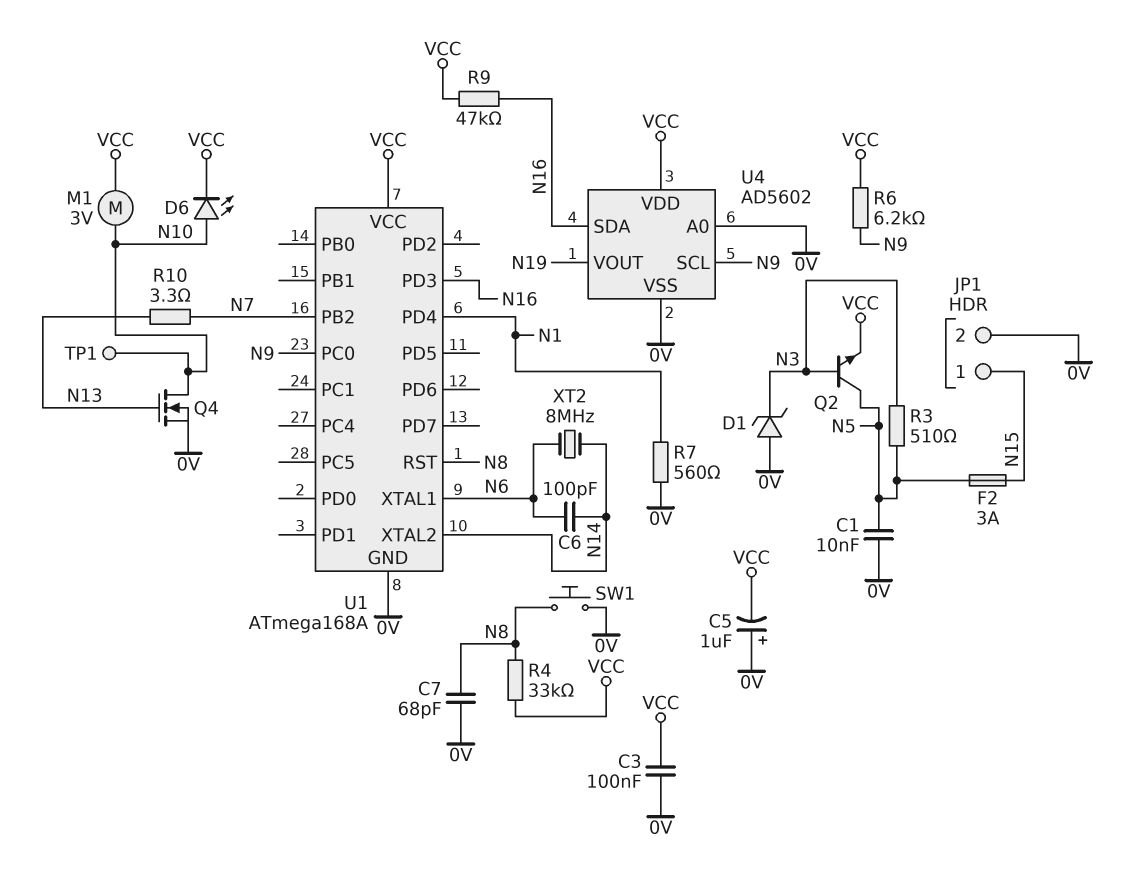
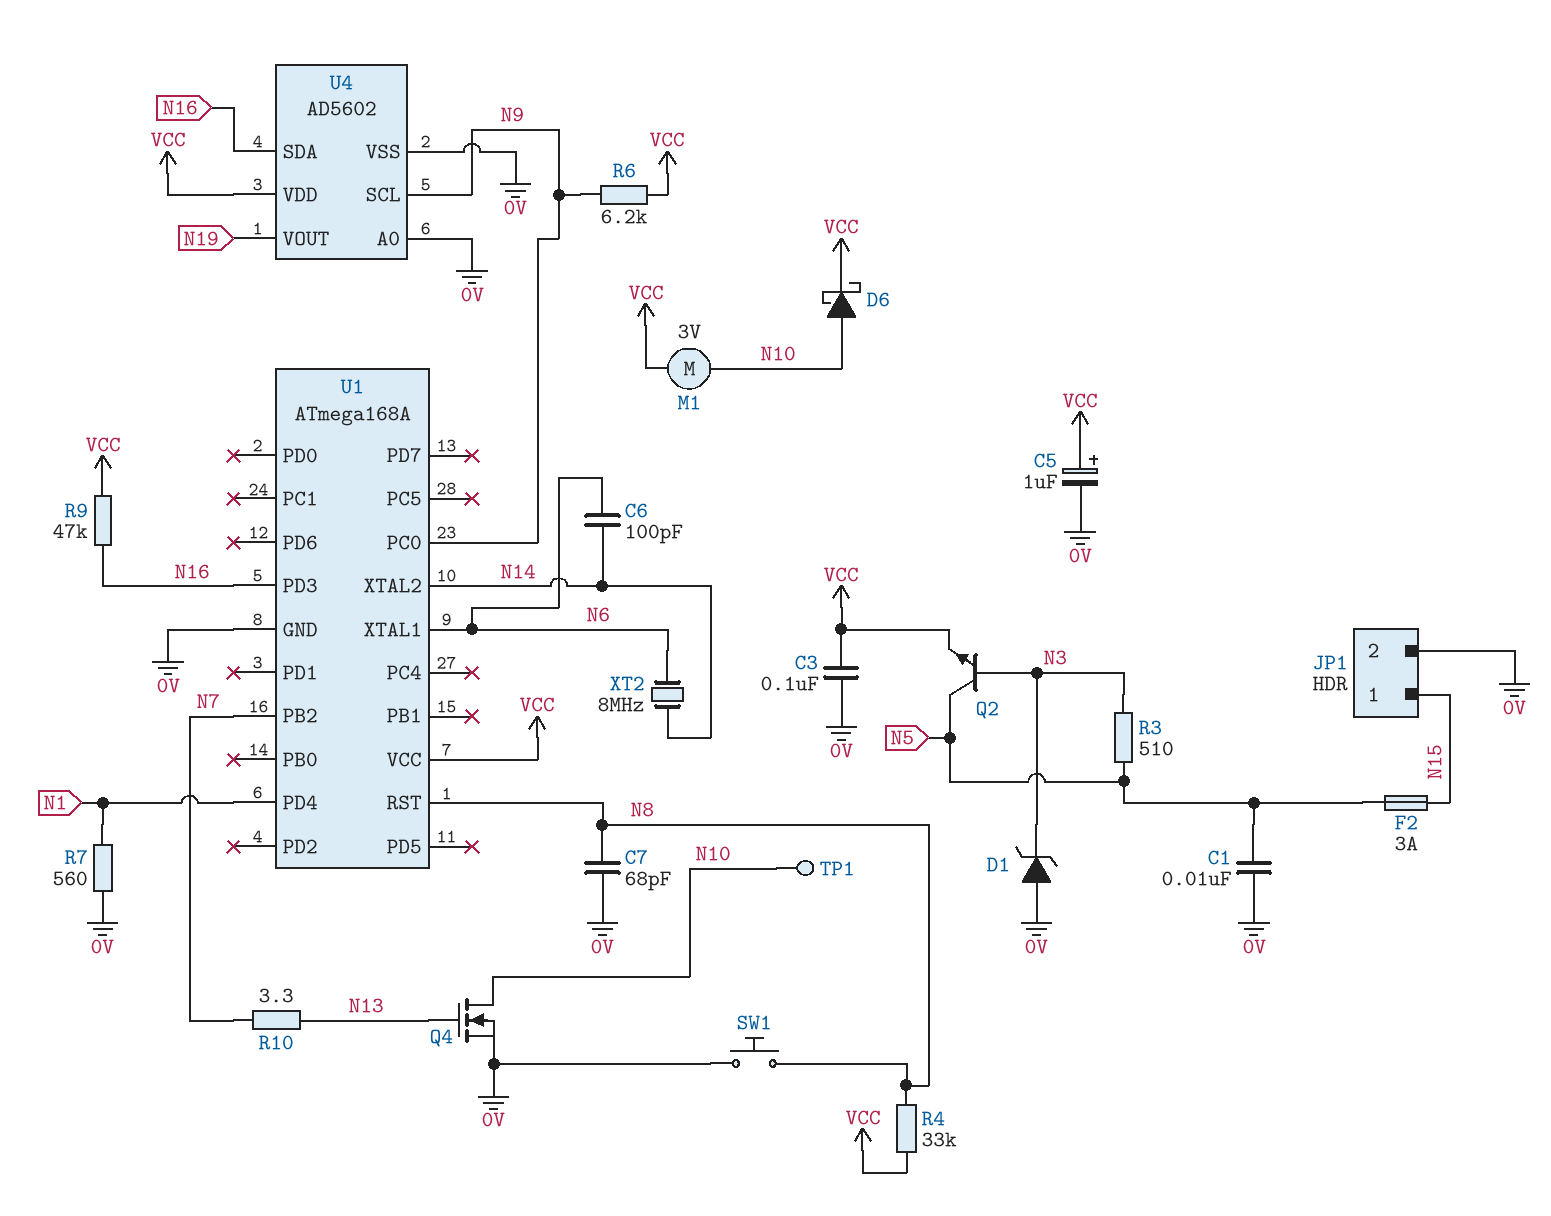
C5: 1uF (plus 0V, minus VCC) -> 1uF (plus VCC, minus 0V)
D6: LED (A N10, K VCC) -> schottky (A N10, K VCC)

